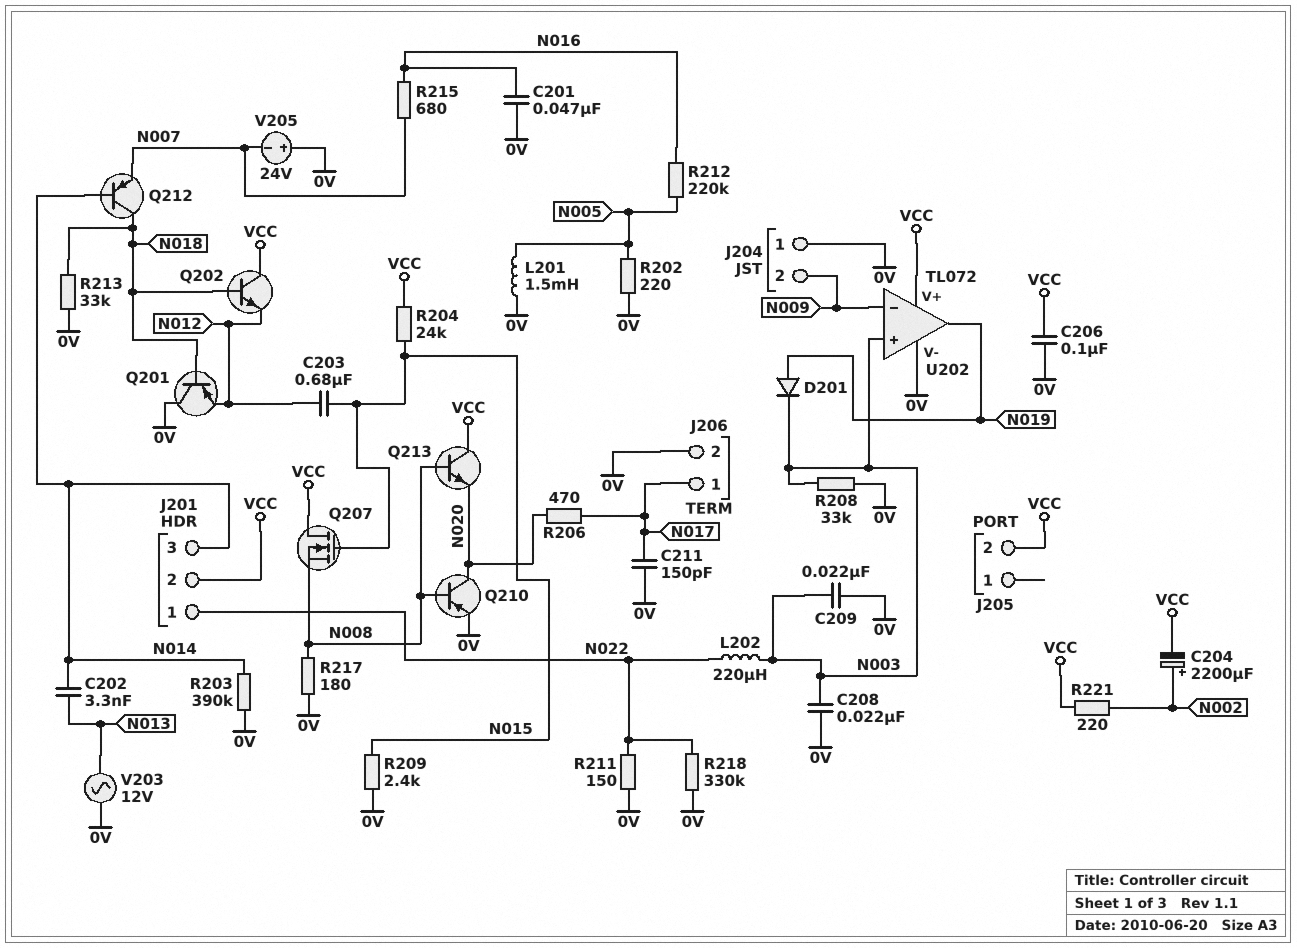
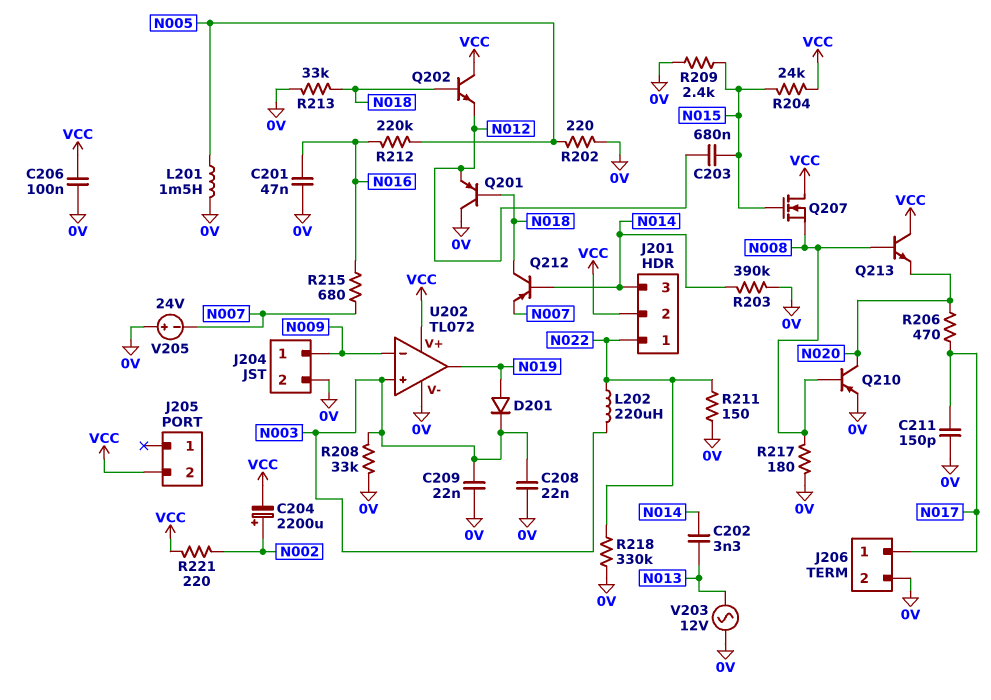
J204 pin 1: 0V -> N009
J204 pin 2: N009 -> 0V

